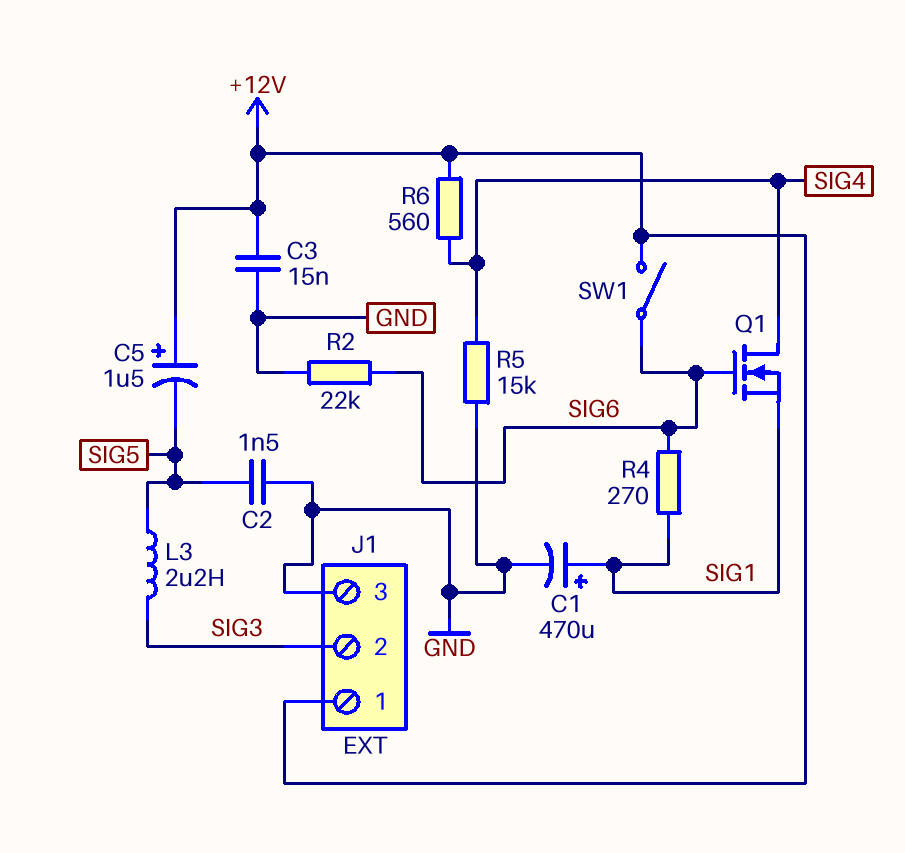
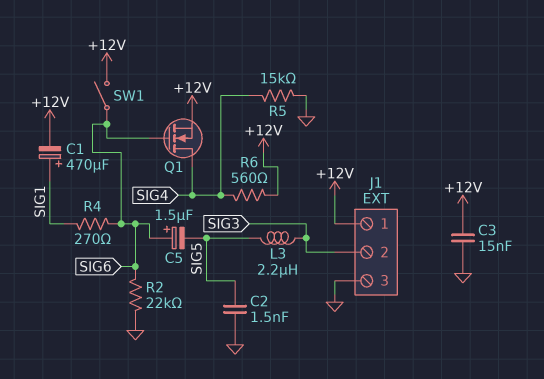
C1: 470uF (plus SIG1, minus GND) -> 470uF (plus SIG1, minus +12V)
C5: 1.5uF (plus +12V, minus SIG5) -> 1.5uF (plus SIG6, minus SIG5)
Q1: NMOS (G SIG6, D SIG4, S SIG1) -> NMOS (G SIG6, D SIG4, S +12V)

